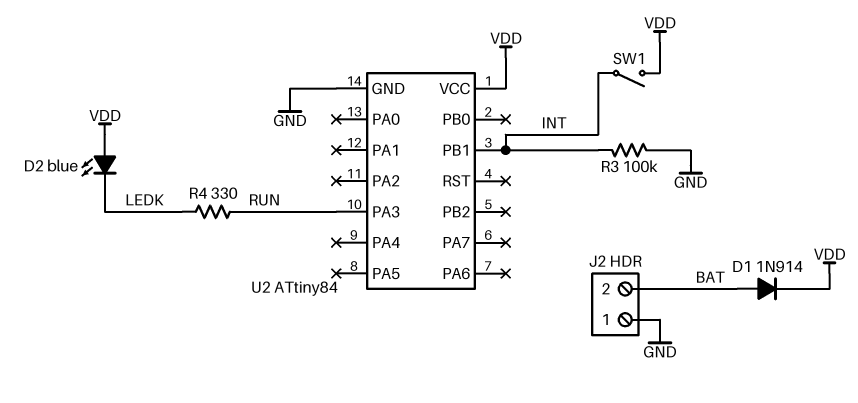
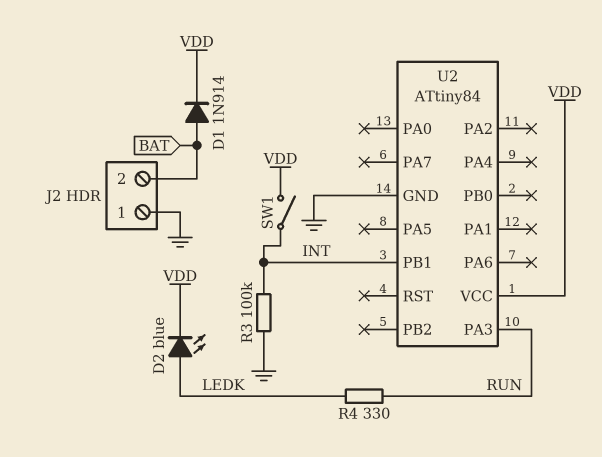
D2: LED blue (A VDD, K LEDK) -> LED blue (A LEDK, K VDD)

